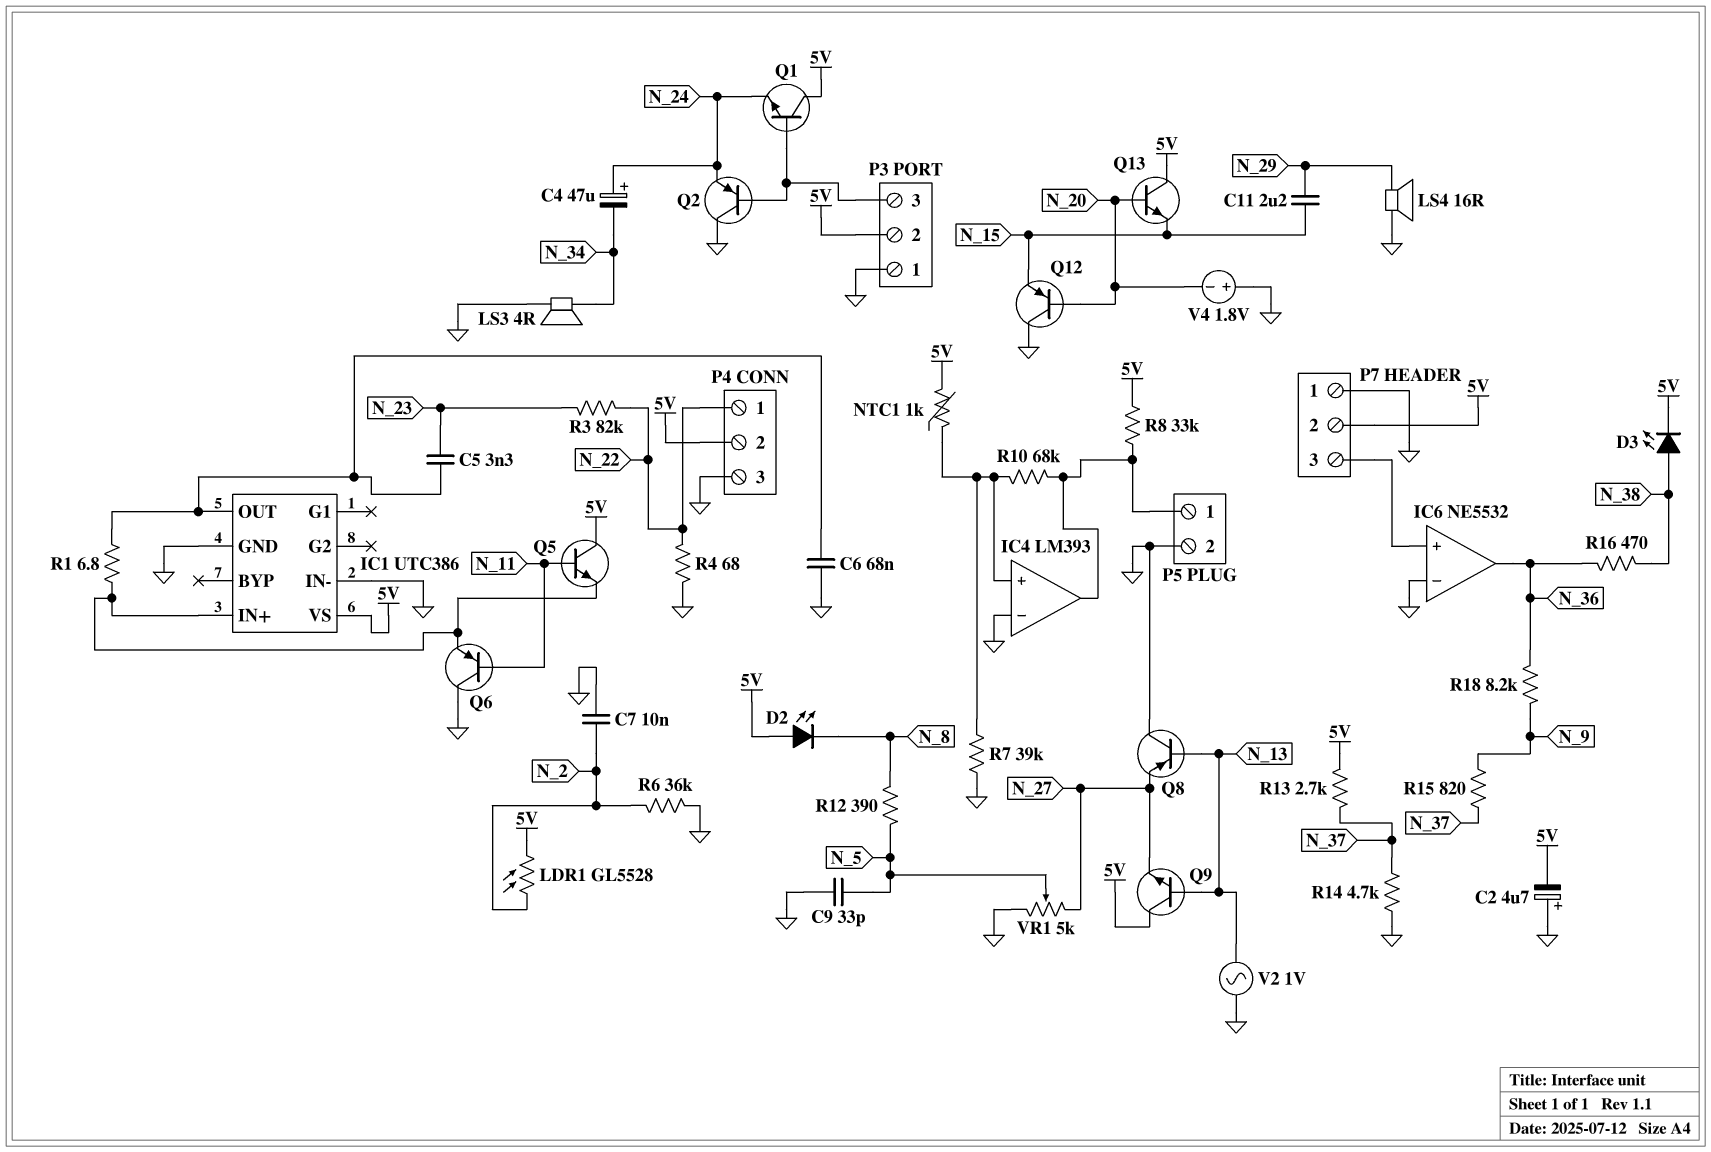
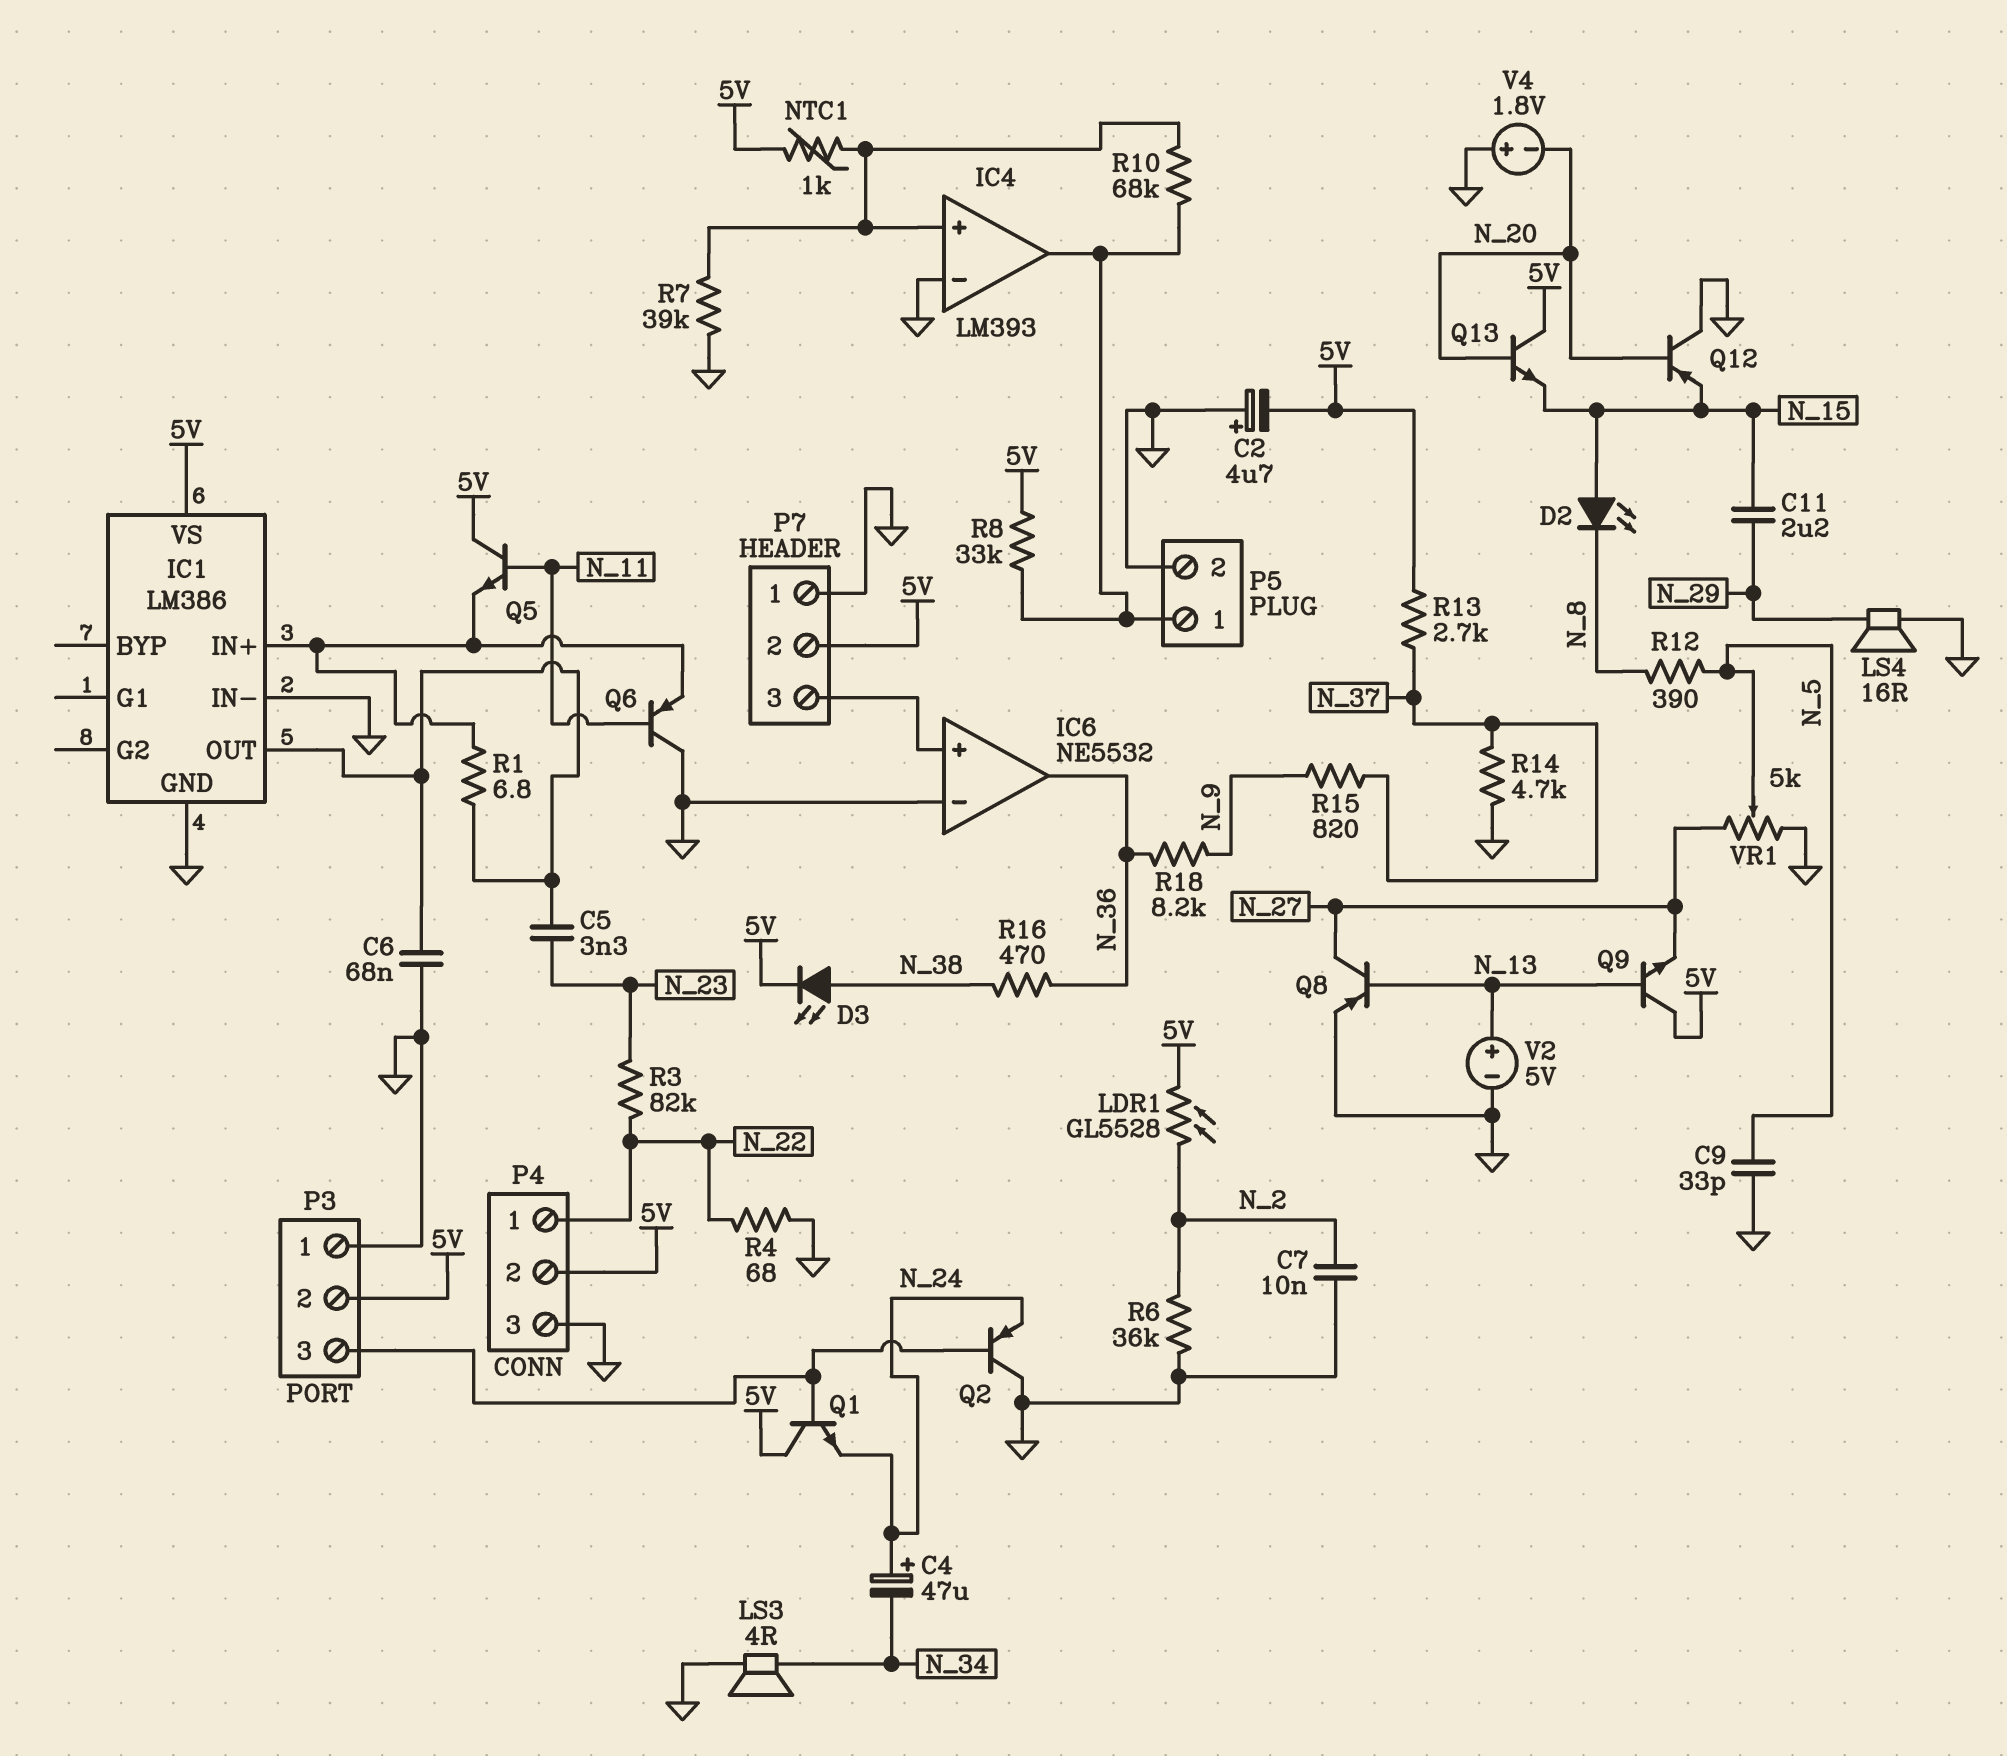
D2: LED (A 5V, K N_8) -> LED (A N_15, K N_8)
IC1: UTC386 -> LM386
Q8: PNP (B N_13, C GND, E N_27) -> PNP (B N_13, C N_27, E GND)
V2: AC 1V (GND, N_13) -> 5V (plus N_13, minus GND)

